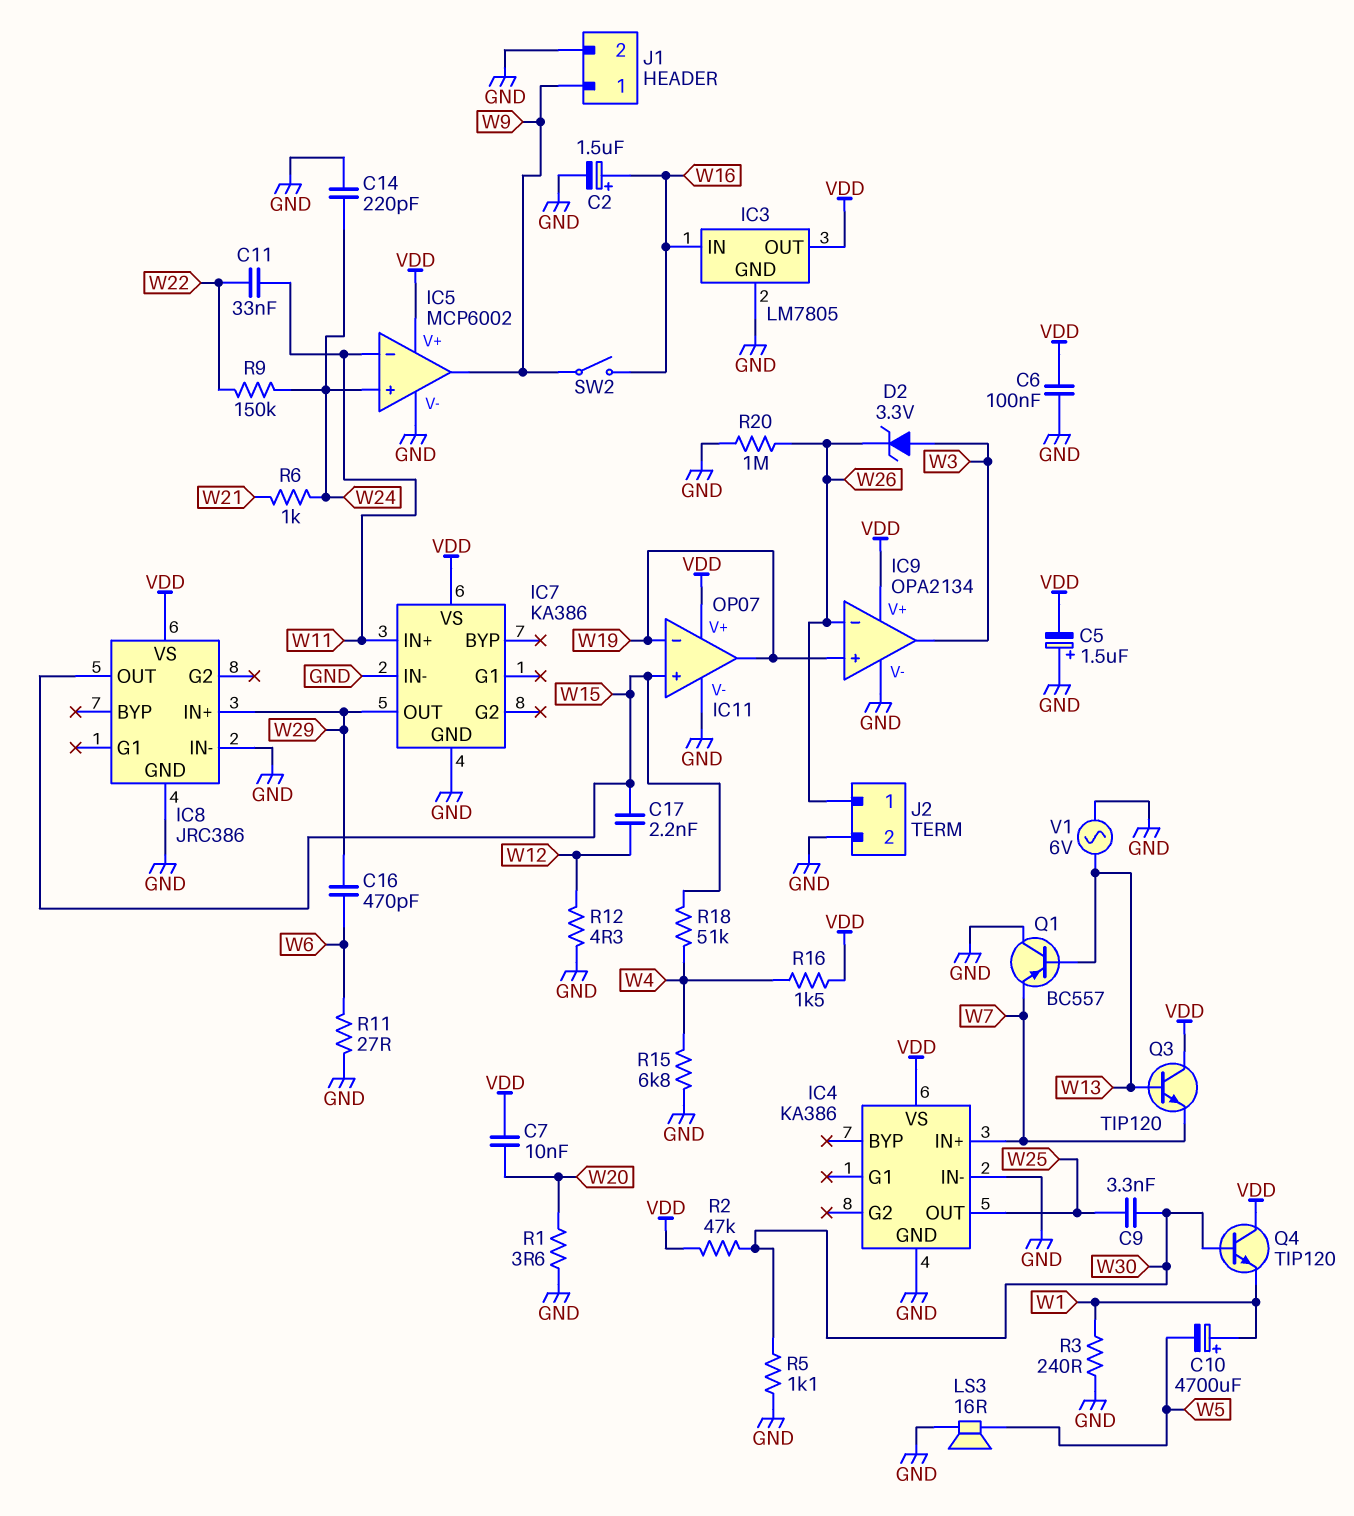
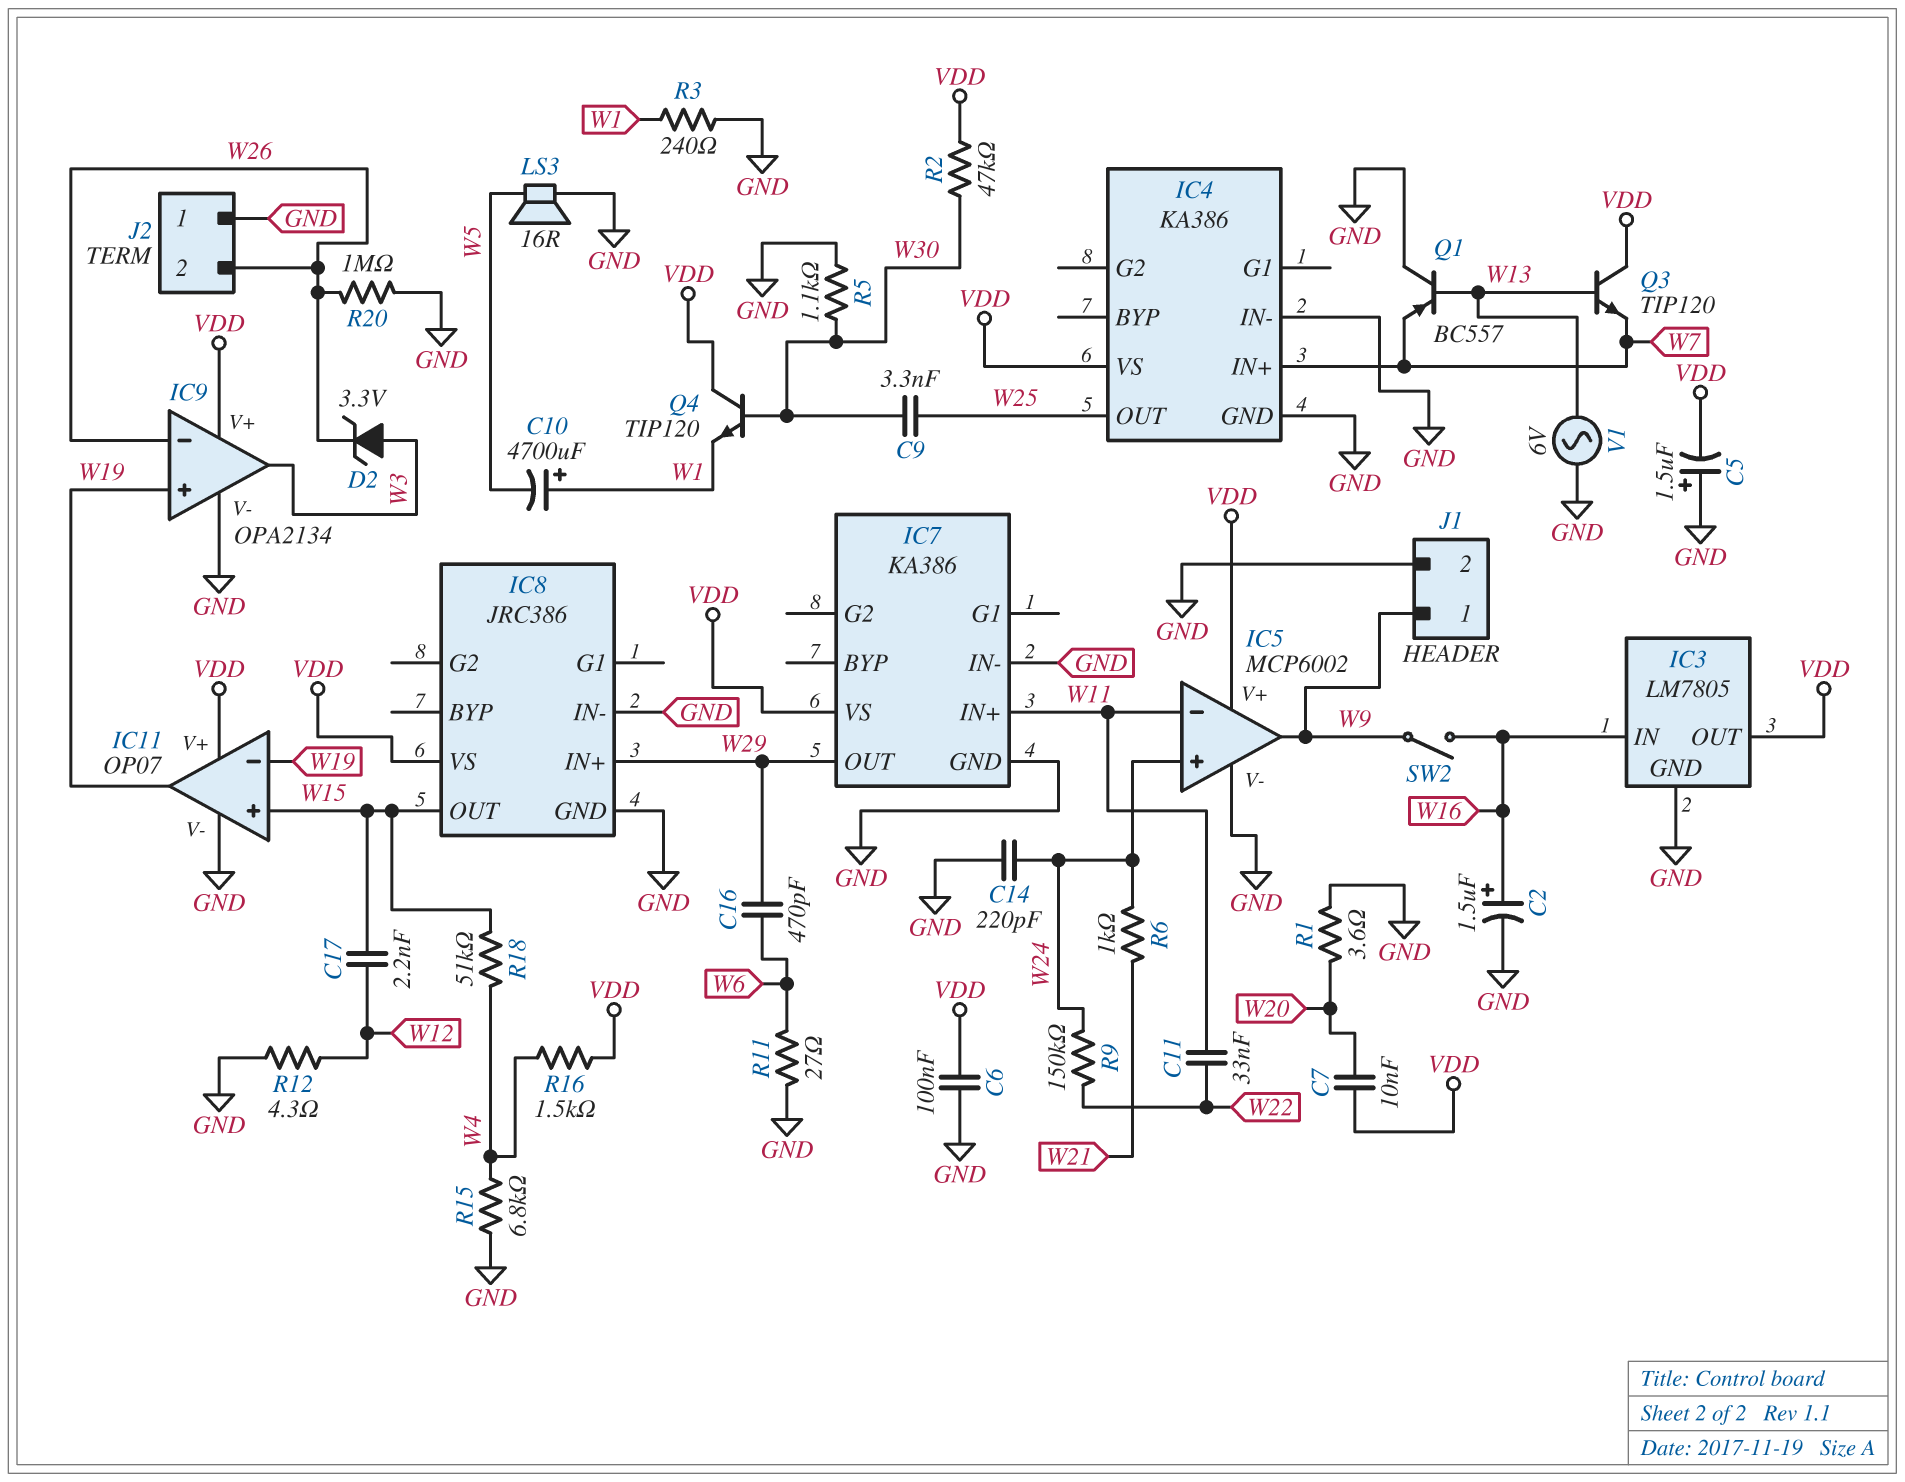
J2 pin 1: W26 -> GND
J2 pin 2: GND -> W26

